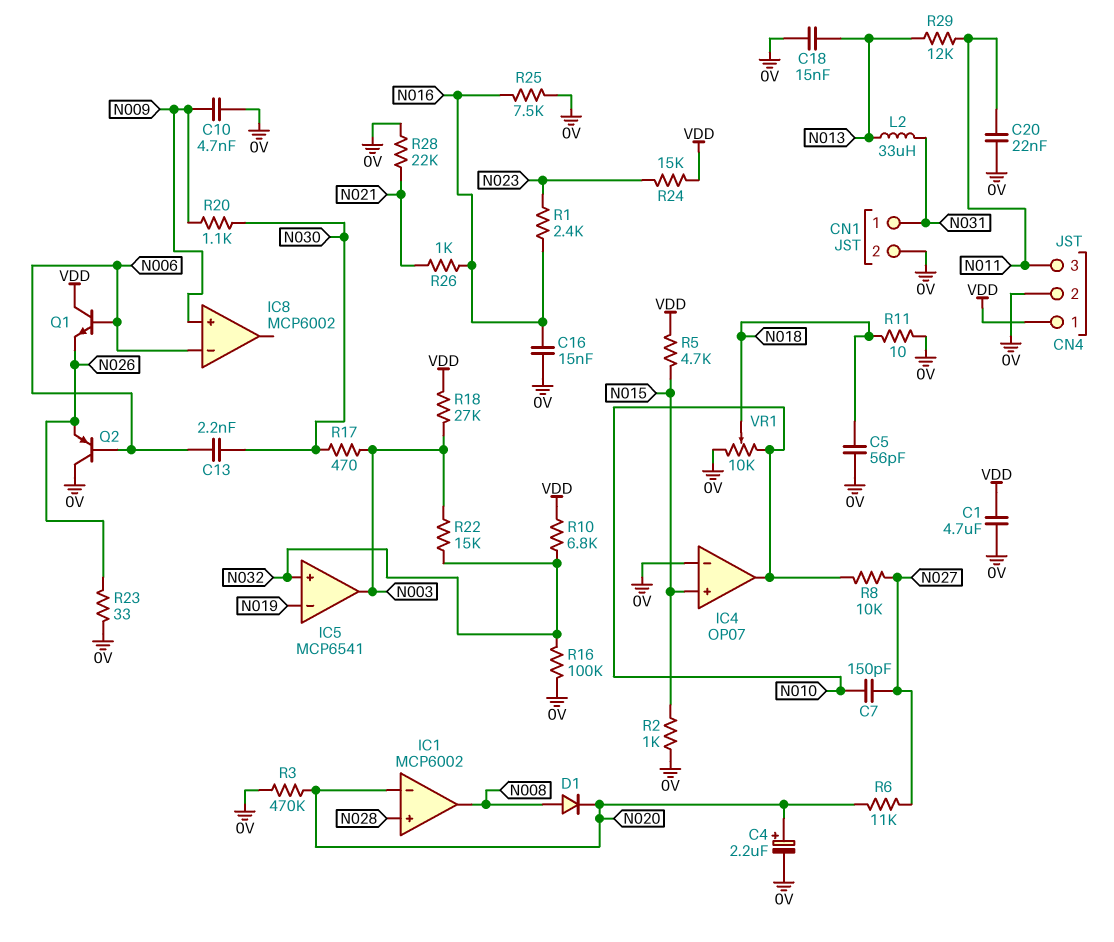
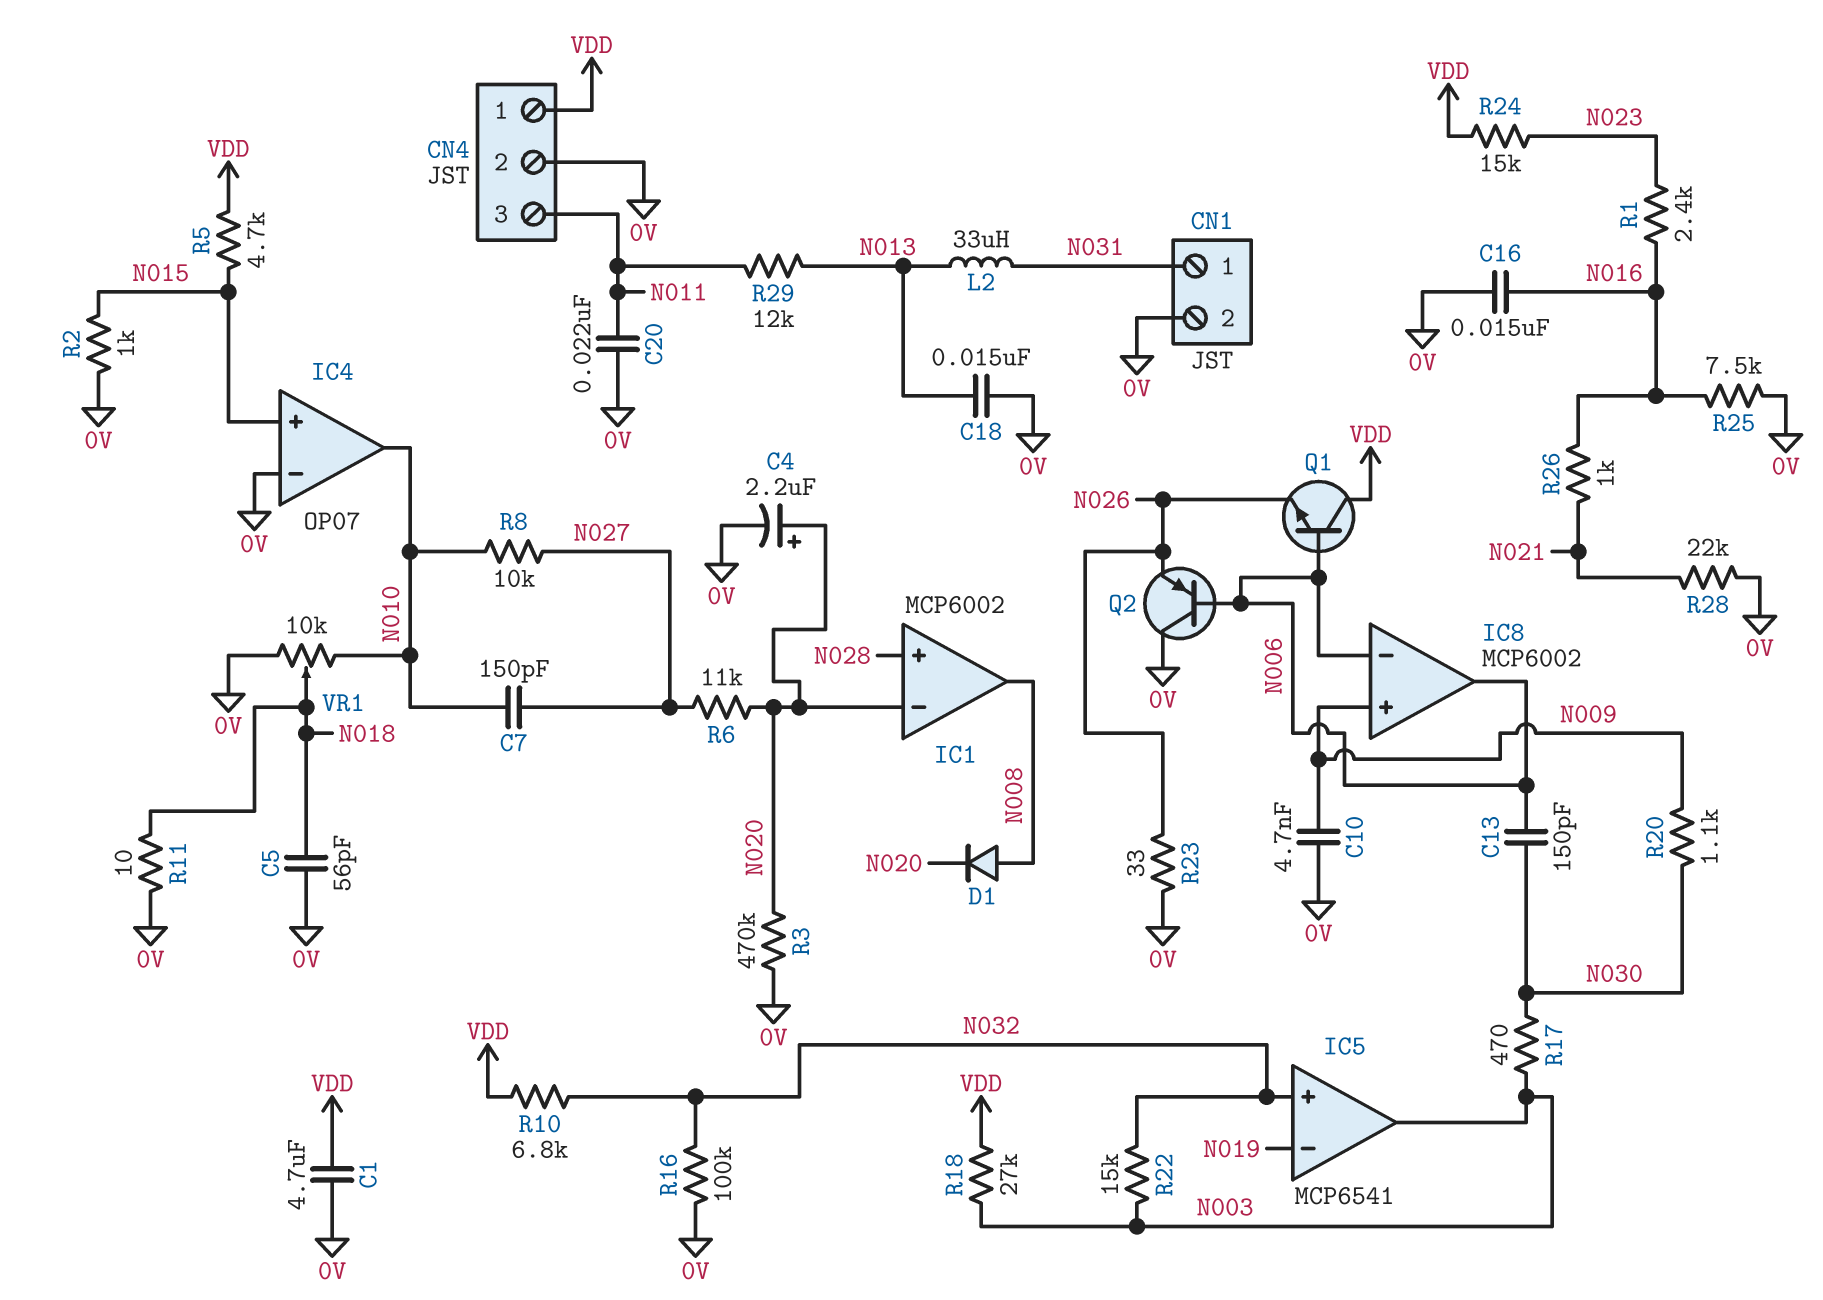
C13: 2.2nF (N006, N030) -> 150pF (N006, N030)
IC8 pin out: none -> N006

